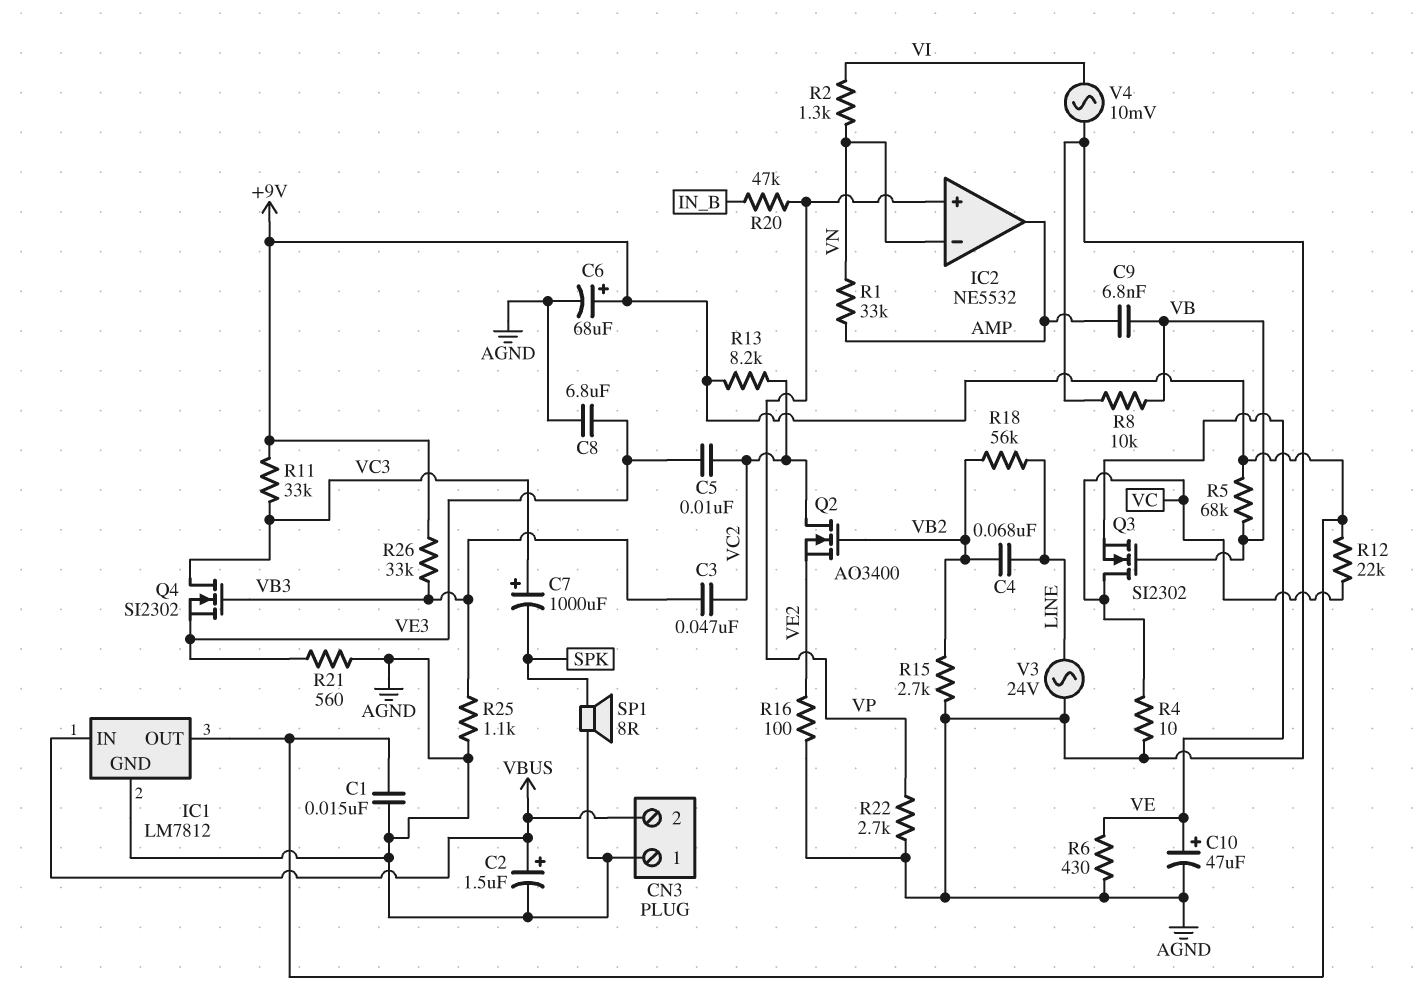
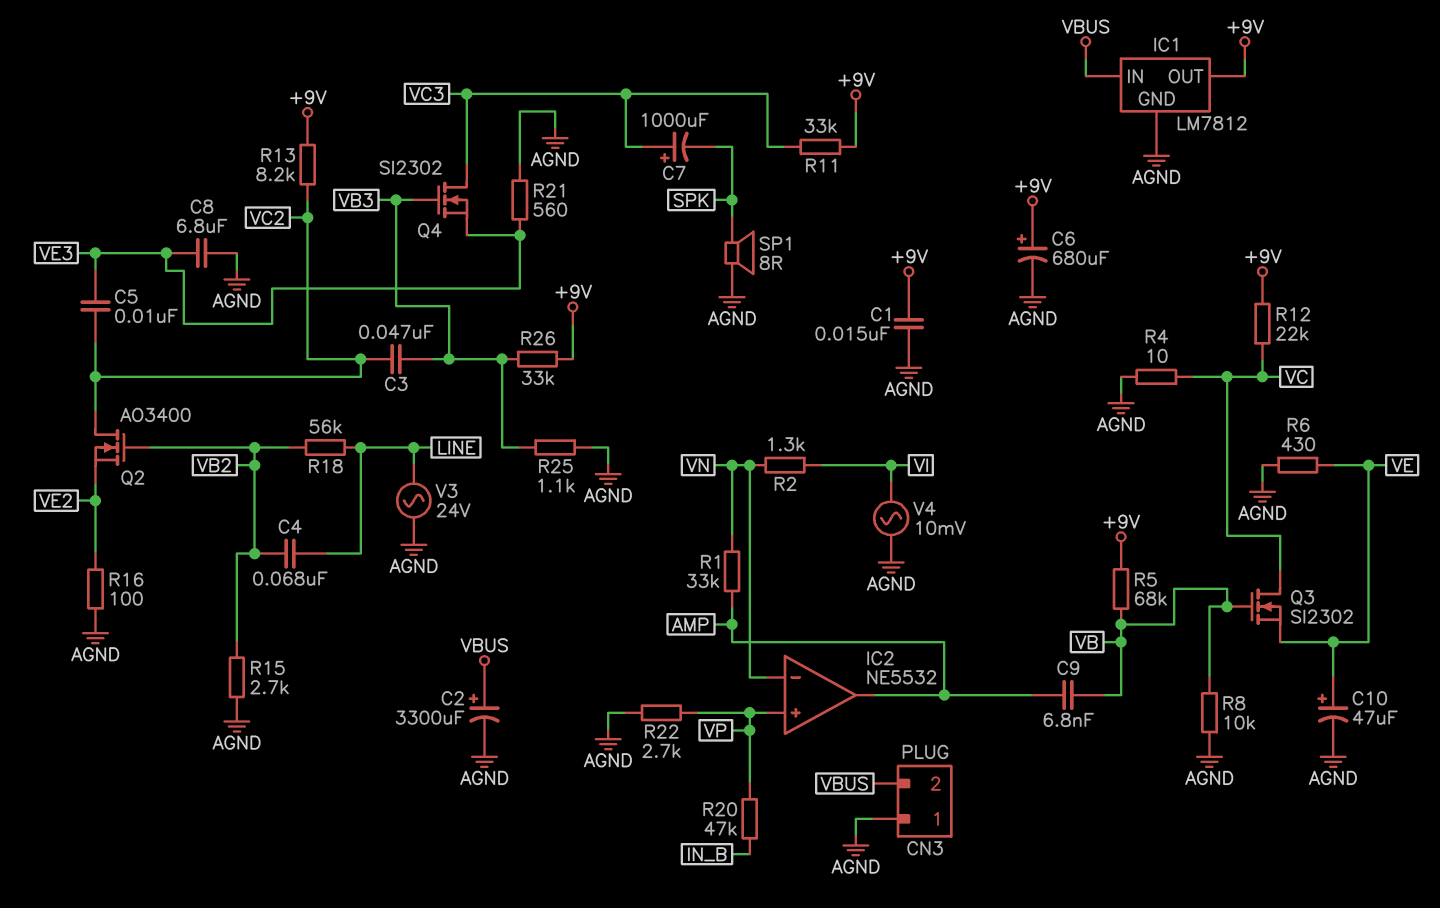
C2: 1.5uF (plus VBUS, minus AGND) -> 3300uF (plus VBUS, minus AGND)
C6: 68uF (plus +9V, minus AGND) -> 680uF (plus +9V, minus AGND)

